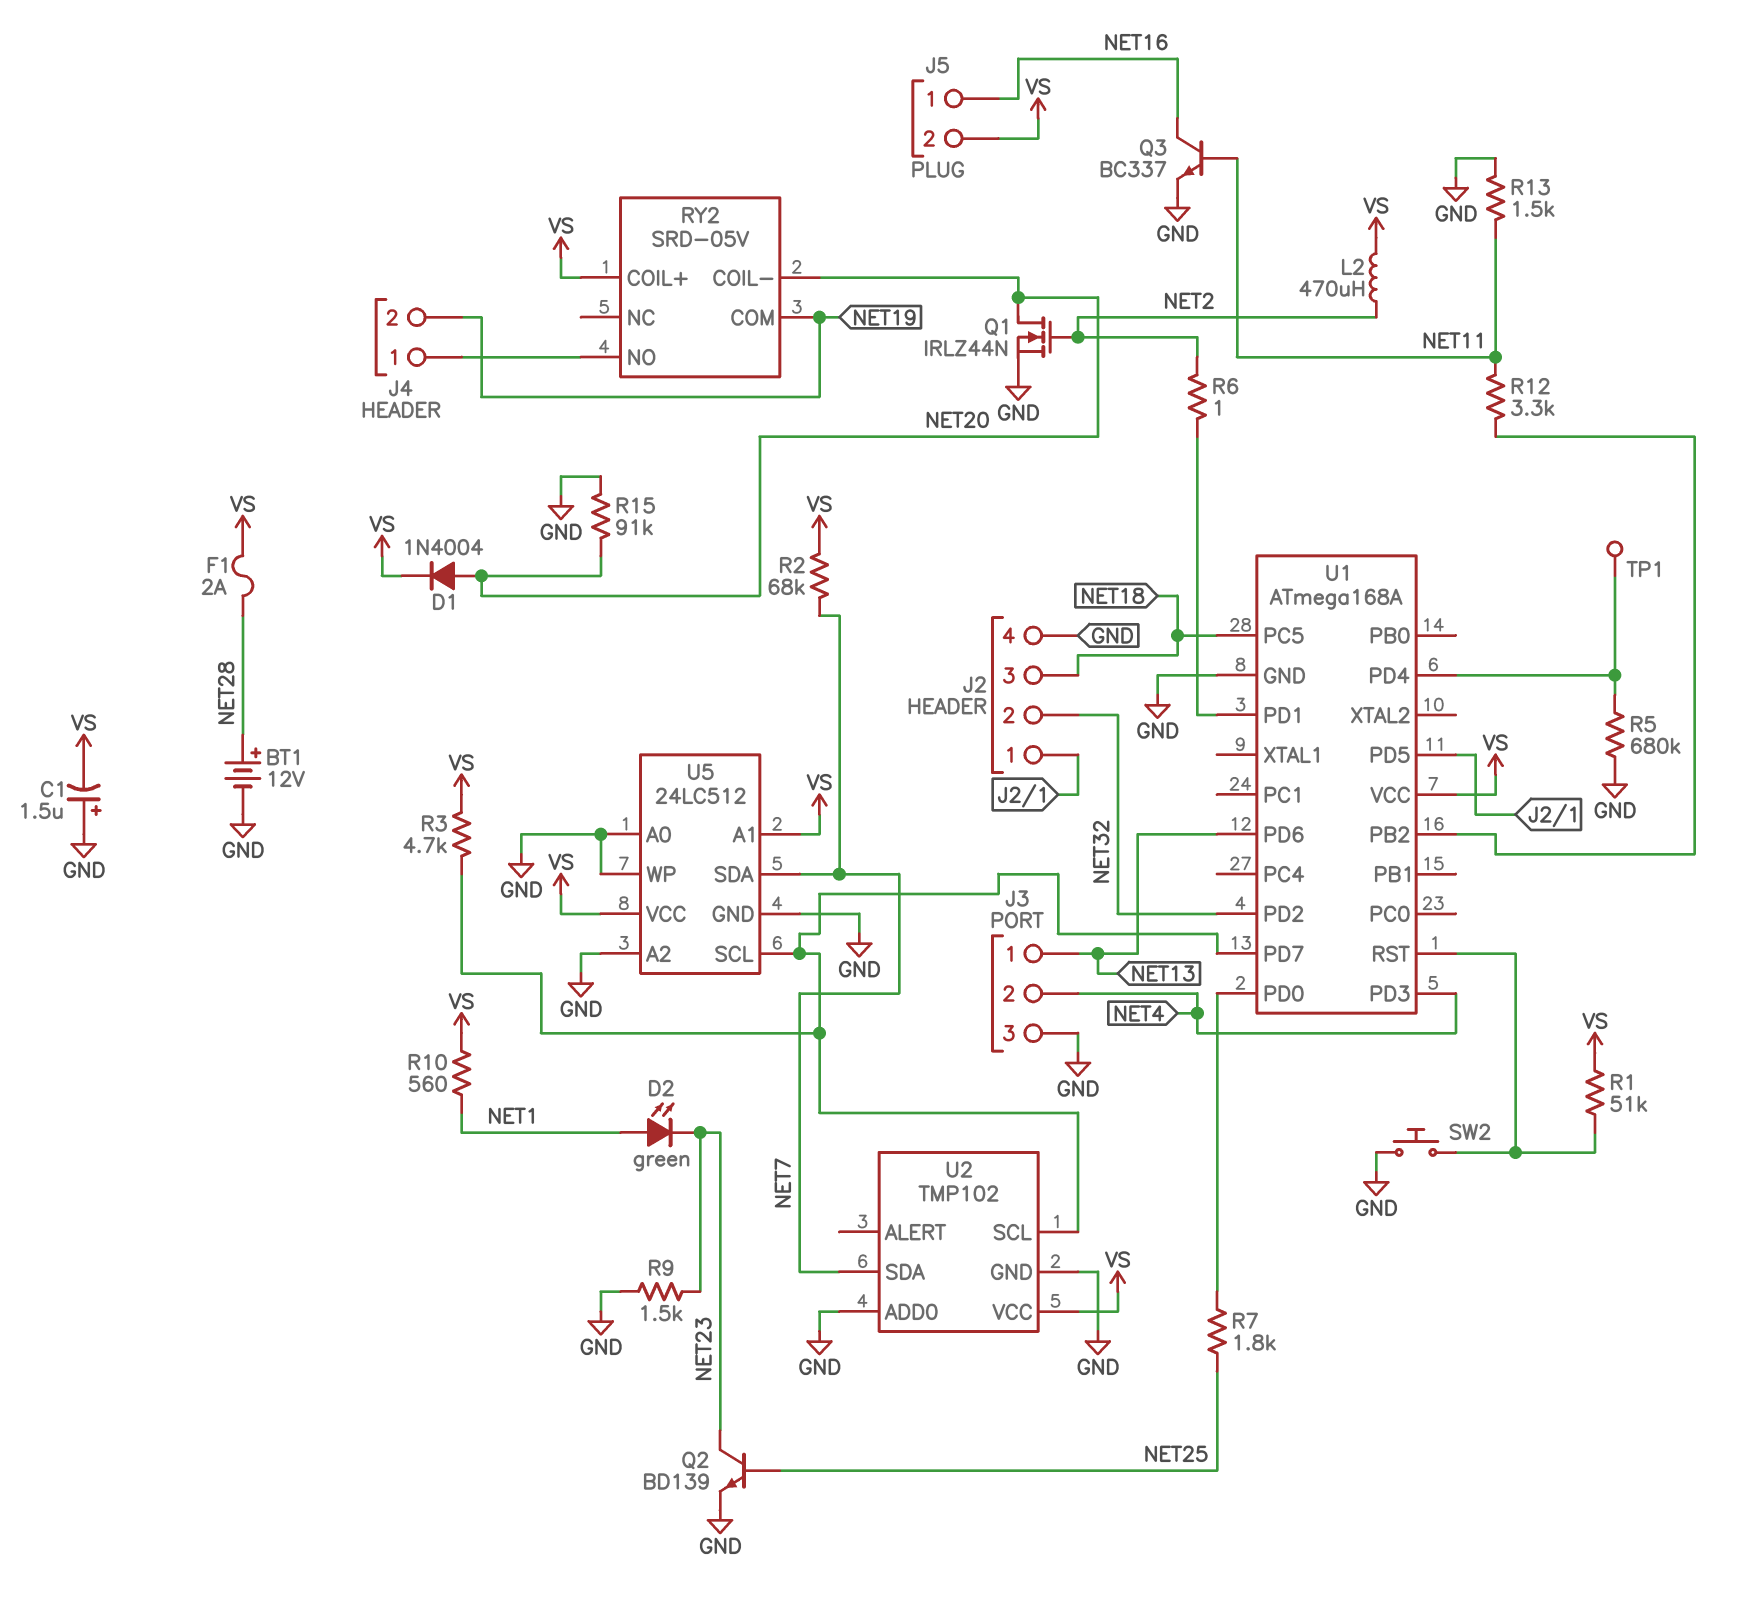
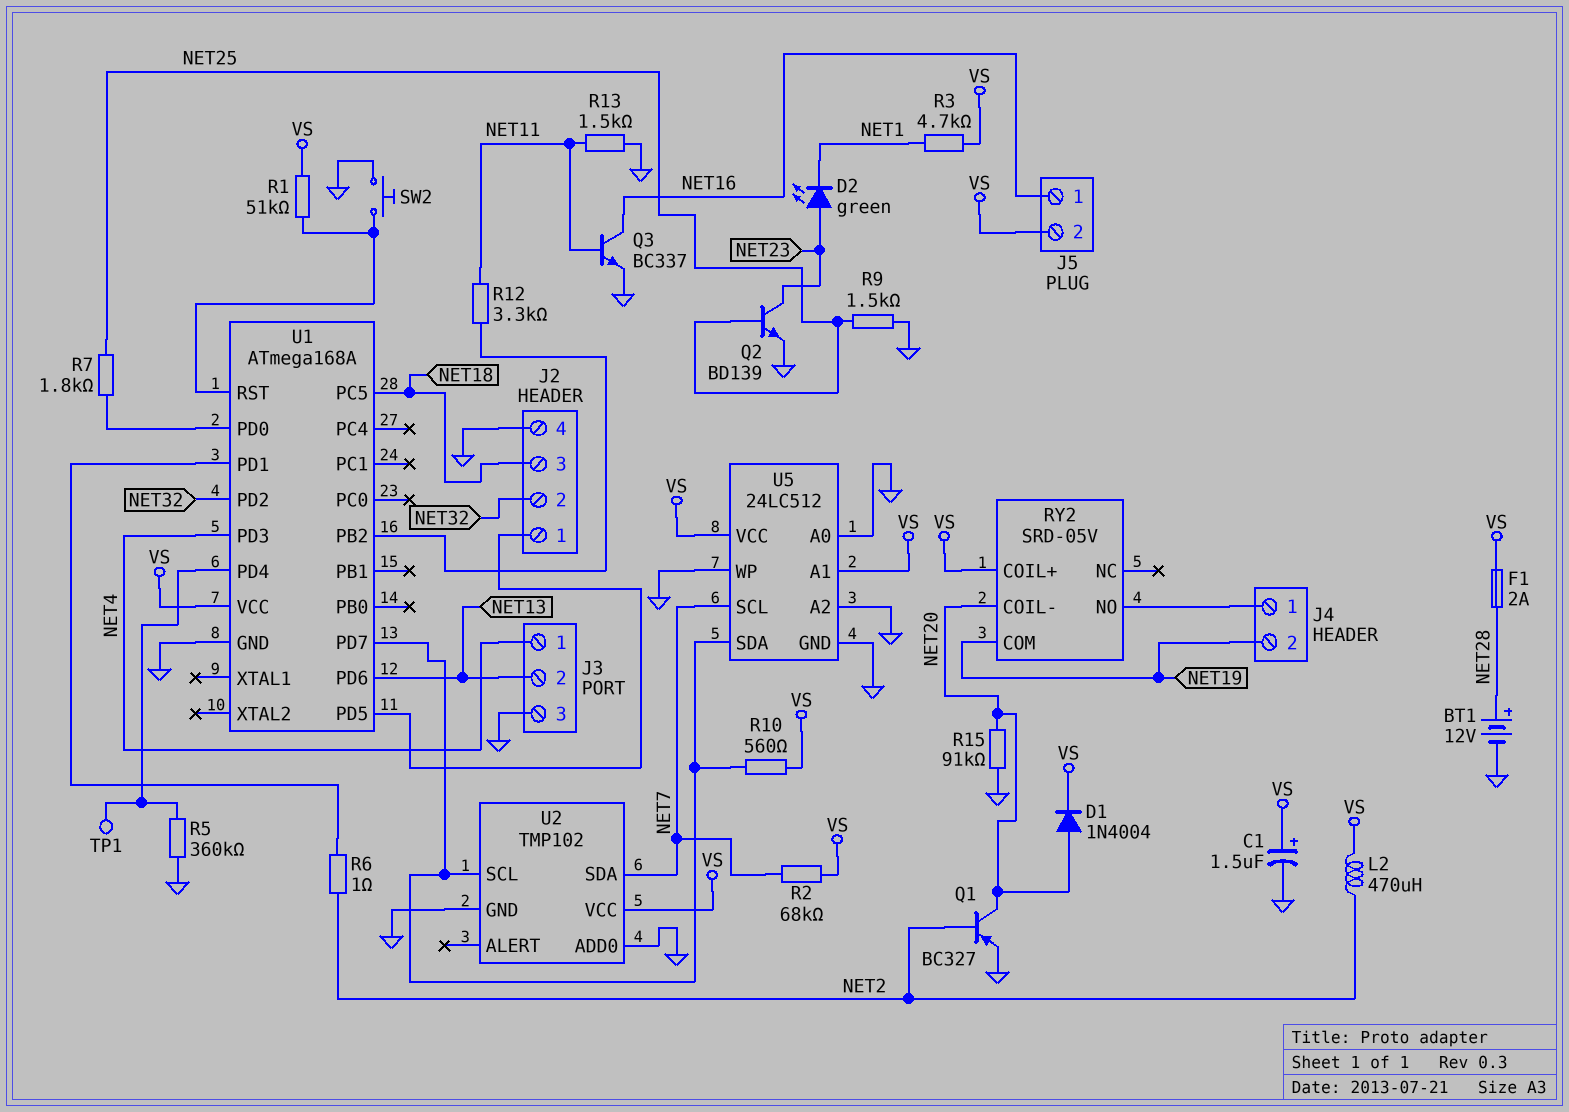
C1: 1.5uF (plus GND, minus VS) -> 1.5uF (plus VS, minus GND)
D2: LED green (A NET1, K NET23) -> LED green (A NET23, K NET1)
J3 pin 1: NET13 -> NET4
J3 pin 2: NET4 -> NET13
Q1: NMOS IRLZ44N (G NET2, D NET20, S GND) -> PNP BC327 (B NET2, C NET20, E GND)
R3: 4.7k (U1/PD7, VS) -> 4.7k (NET1, VS)
R5: 680k (GND, U1/PD4) -> 360k (GND, U1/PD4)
R9: 1.5k (GND, NET23) -> 1.5k (GND, NET25)
R10: 560 (NET1, VS) -> 560 (U1/PD7, VS)
U5 pin SCL: U1/PD7 -> NET7
U5 pin SDA: NET7 -> U1/PD7

